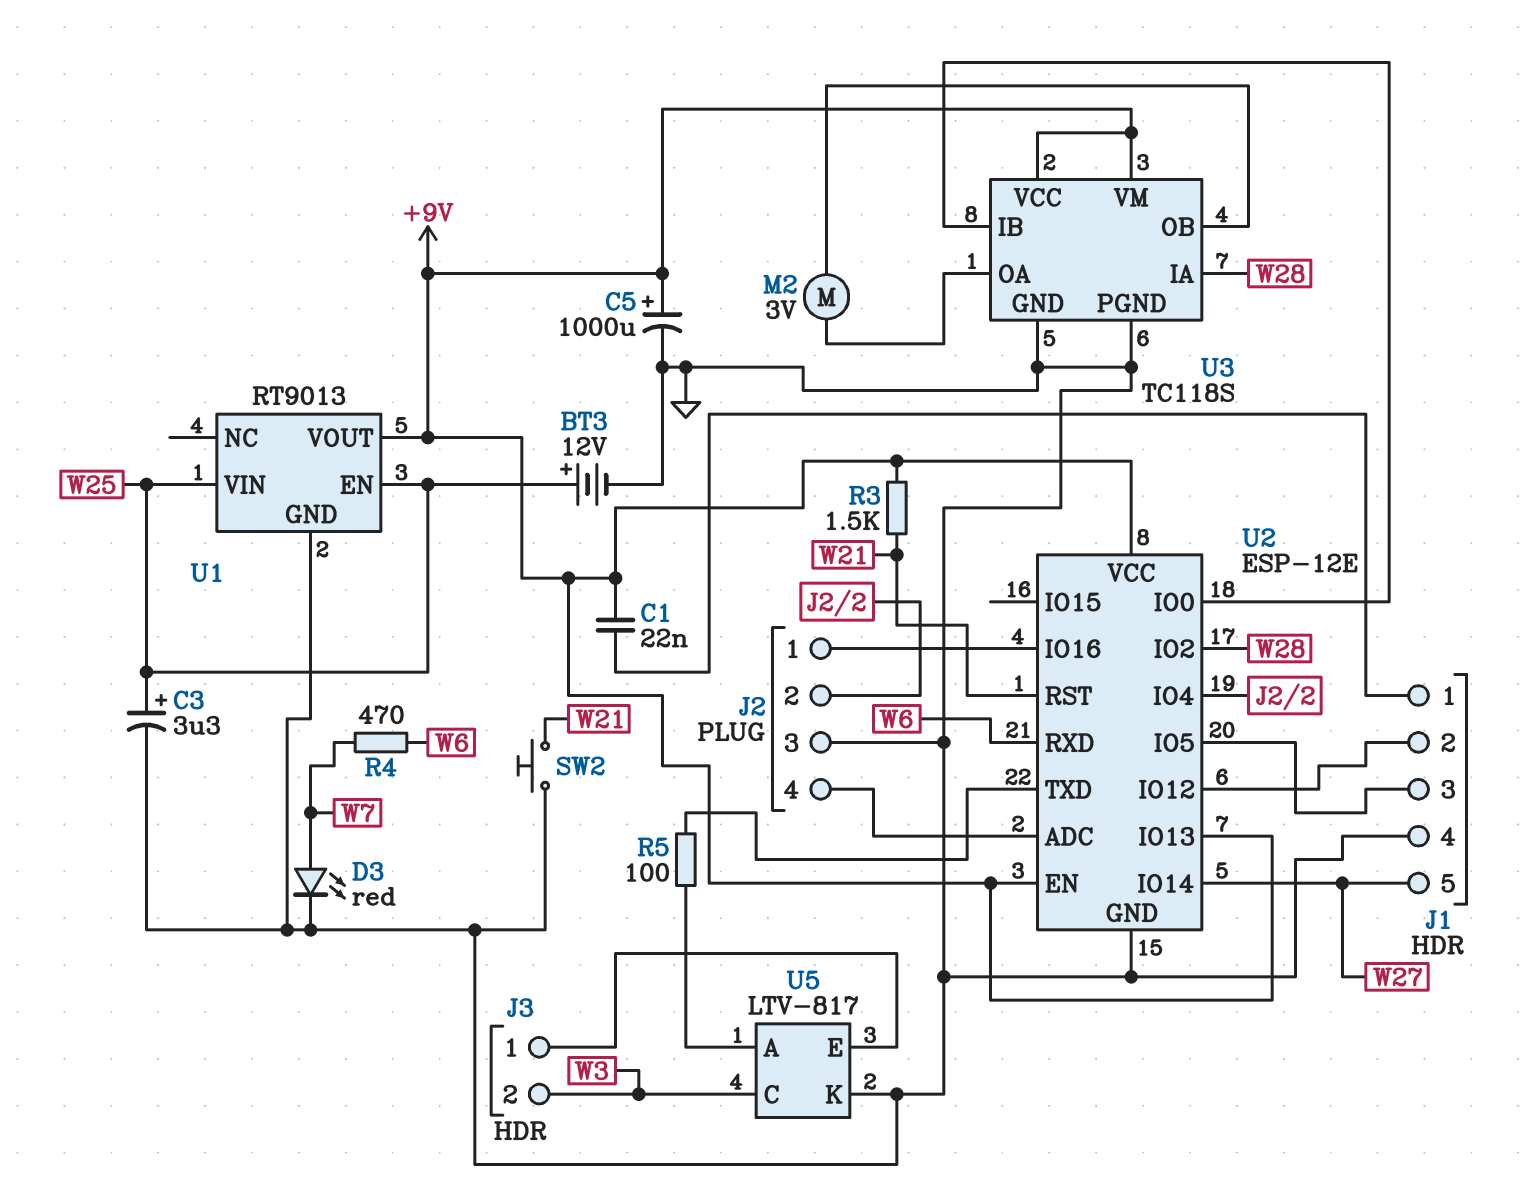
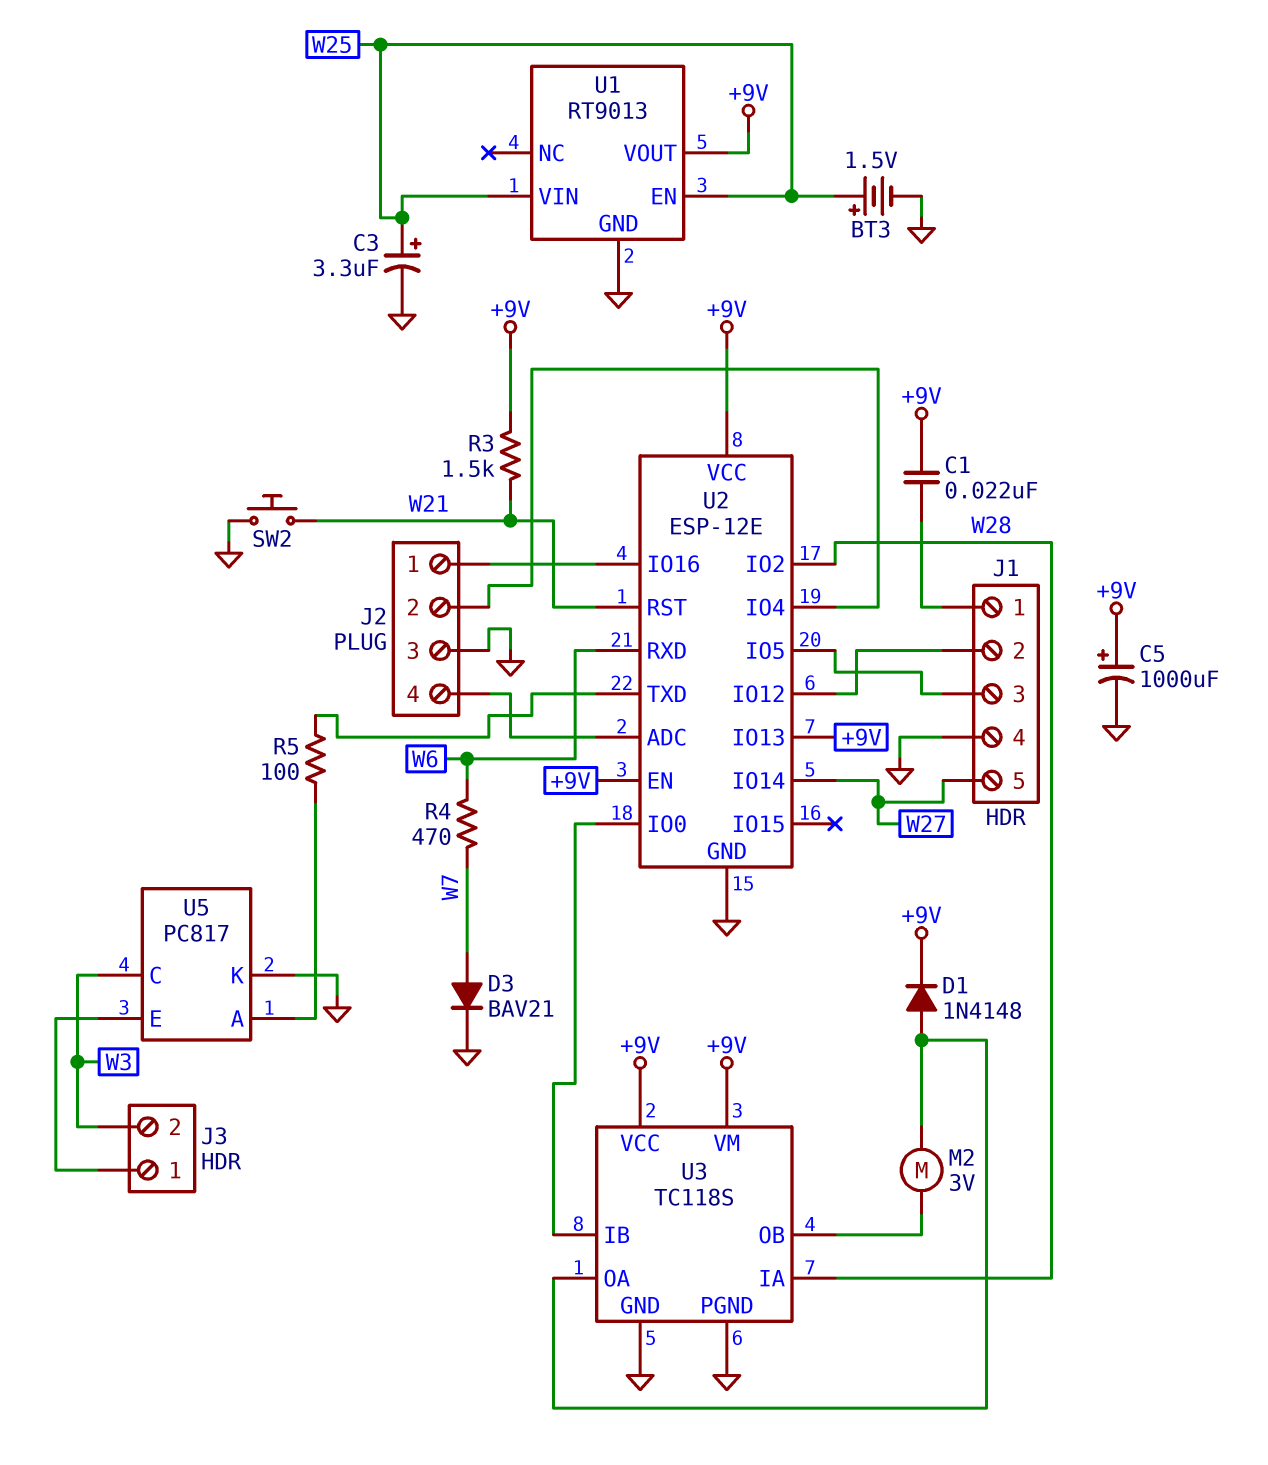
BT3: 12V (plus W25, minus GND) -> 1.5V (plus W25, minus GND)
D1: none -> diode 1N4148 (A U3/OA, K +9V)
D3: LED red (A W7, K GND) -> diode BAV21 (A W7, K GND)
U5: LTV-817 -> PC817

